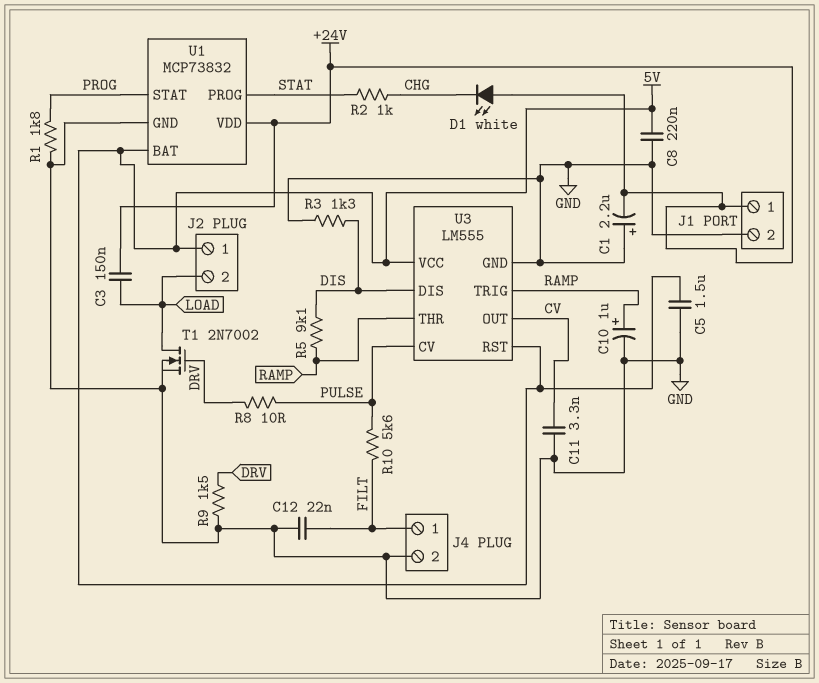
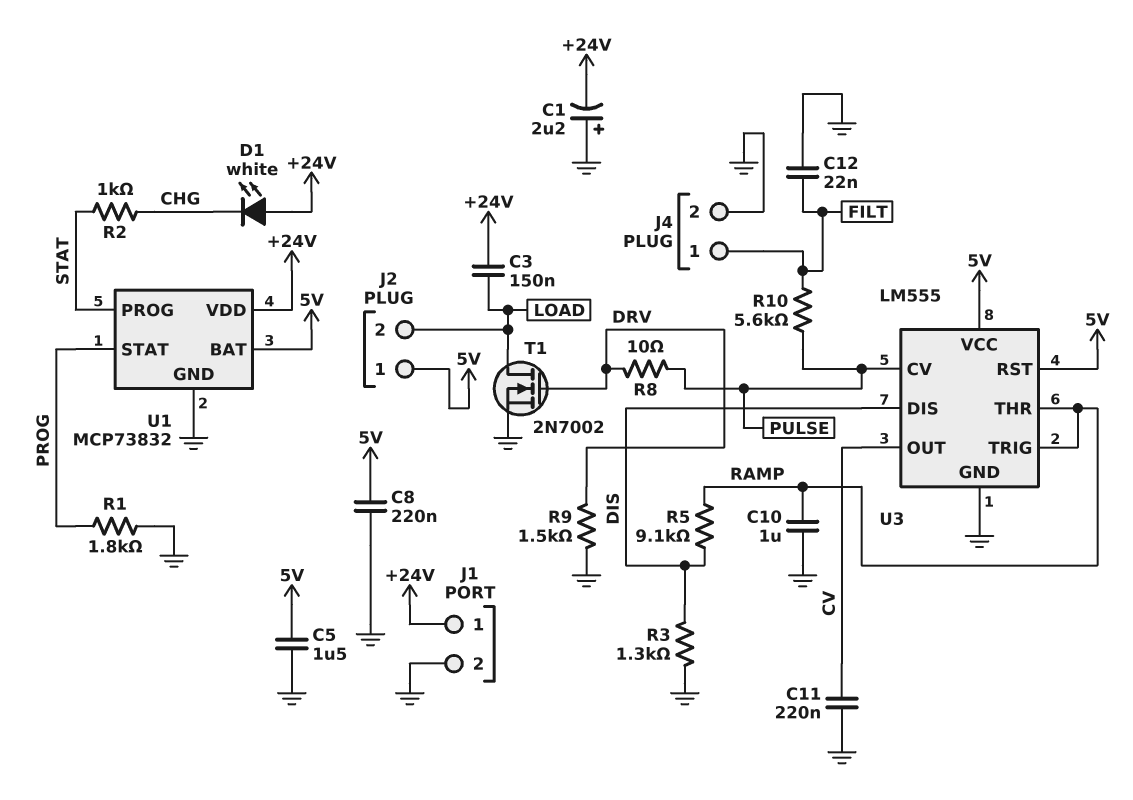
C10: 1uF (plus RAMP, minus GND) -> 1uF (GND, RAMP)
C11: 3.3nF (CV, GND) -> 220nF (CV, GND)

